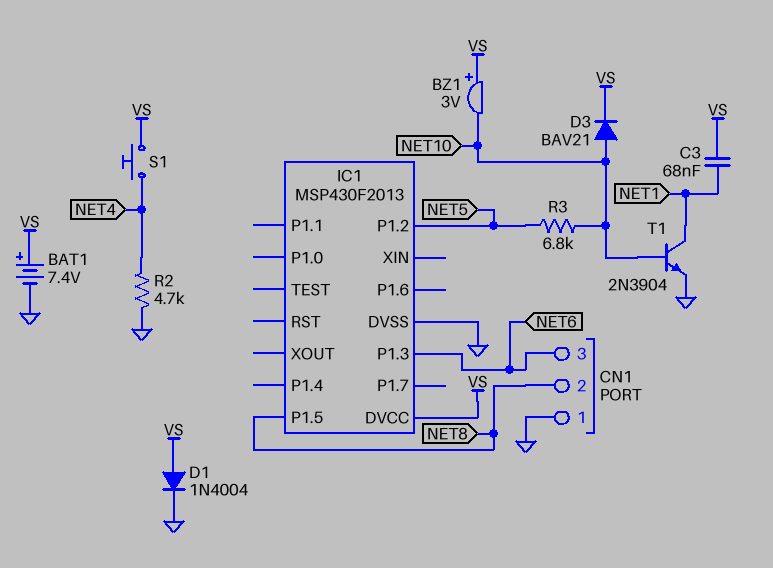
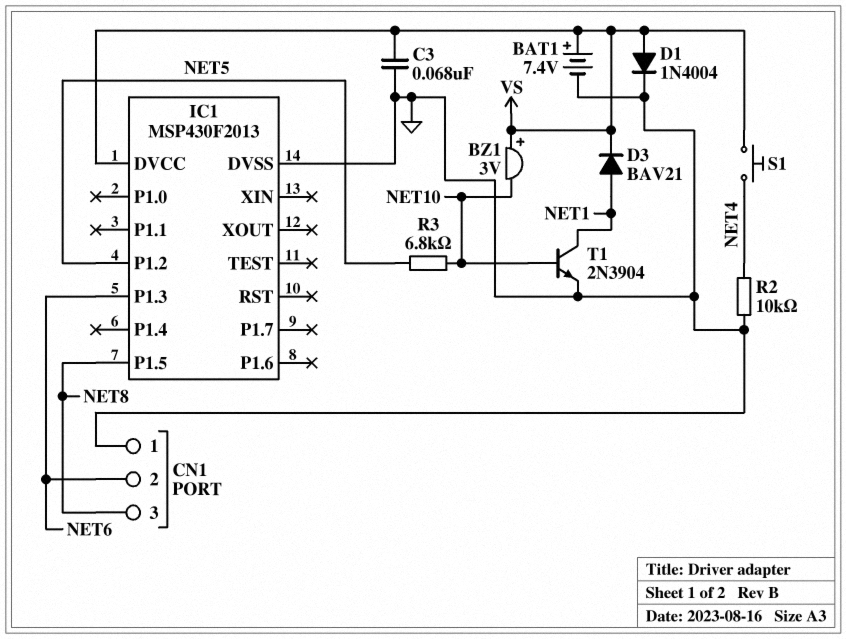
C3: 68nF (NET1, VS) -> 68nF (GND, VS)
CN1 pin 2: NET8 -> NET6
CN1 pin 3: NET6 -> NET8
D3: diode BAV21 (A NET10, K VS) -> diode BAV21 (A NET1, K VS)
R2: 4.7k (GND, NET4) -> 10k (GND, NET4)

